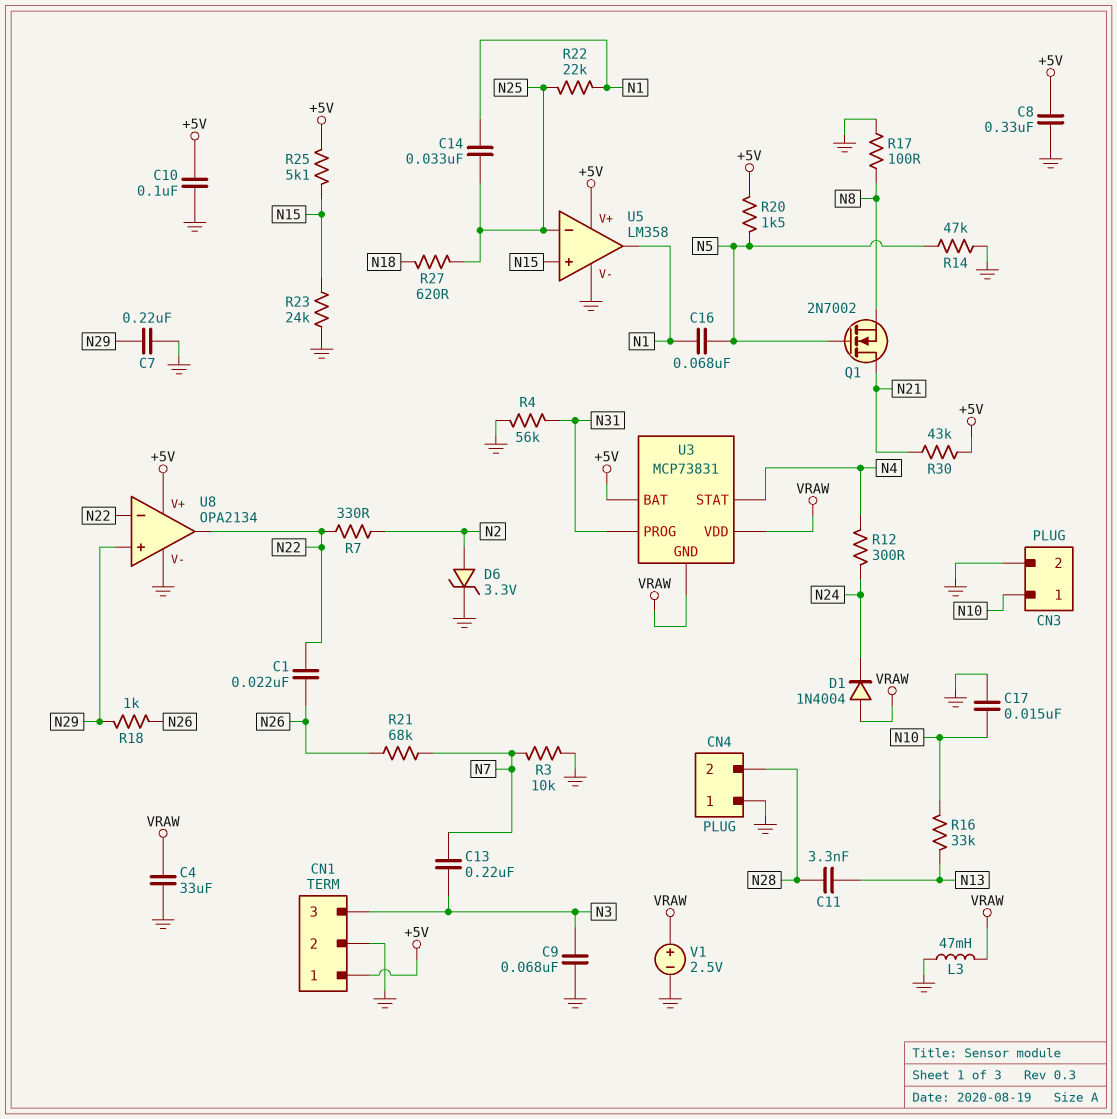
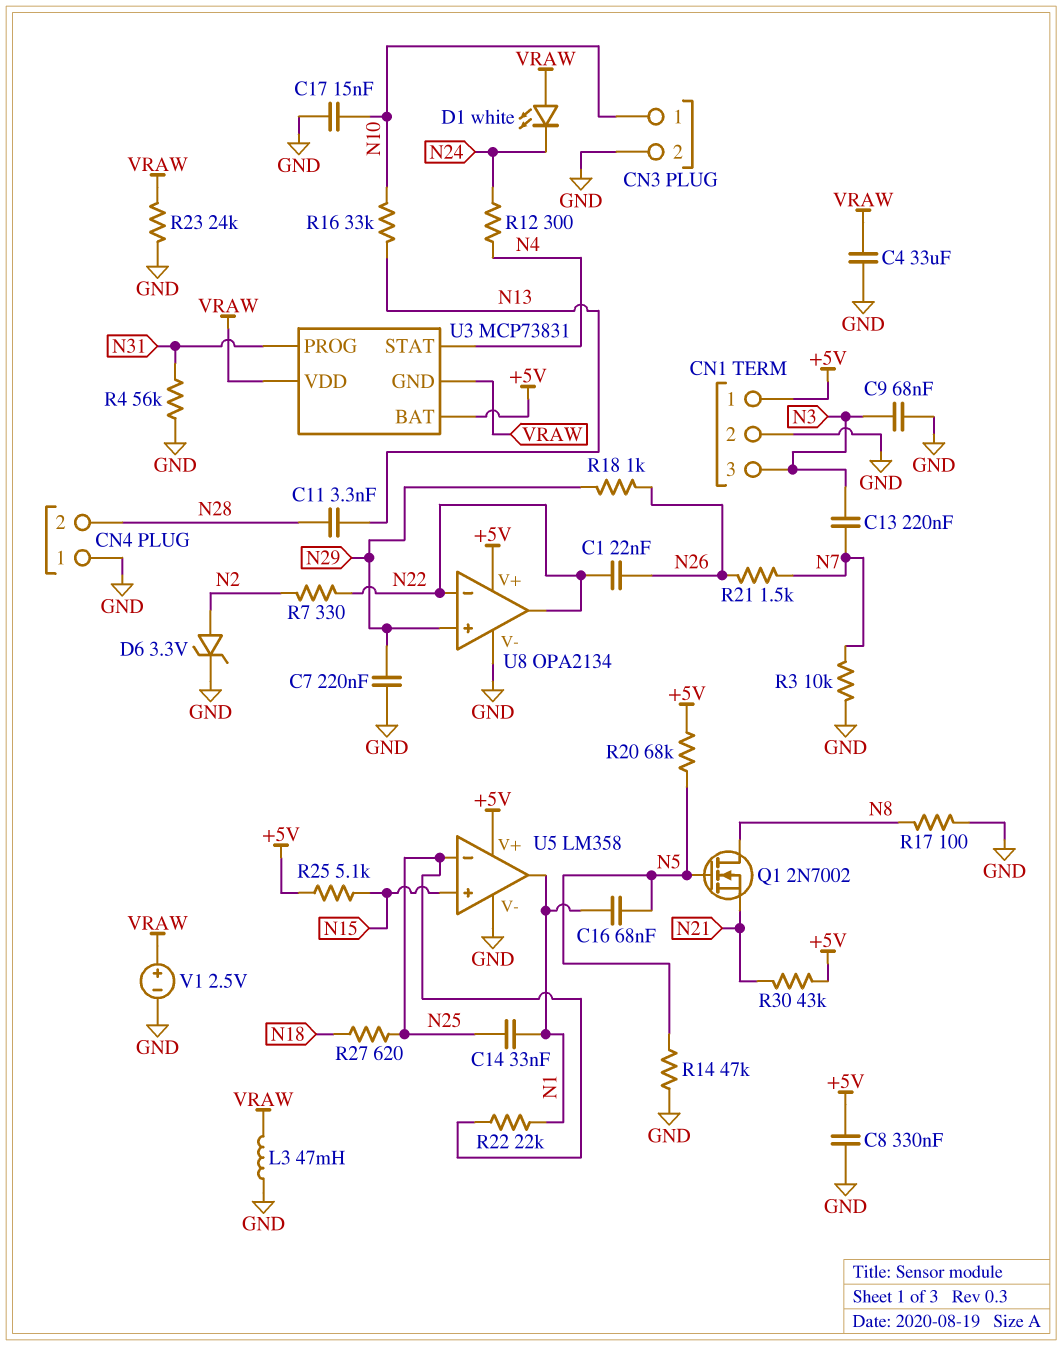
C10: 100nF (+5V, GND) -> none
D1: diode 1N4004 (A VRAW, K N24) -> LED white (A VRAW, K N24)
Q1: NMOS 2N7002 (G N5, D N21, S N8) -> NMOS 2N7002 (G N5, D N8, S N21)
R20: 1.5k (+5V, N5) -> 68k (+5V, N5)
R21: 68k (N7, N26) -> 1.5k (N7, N26)
R23: 24k (GND, N15) -> 24k (GND, VRAW)

